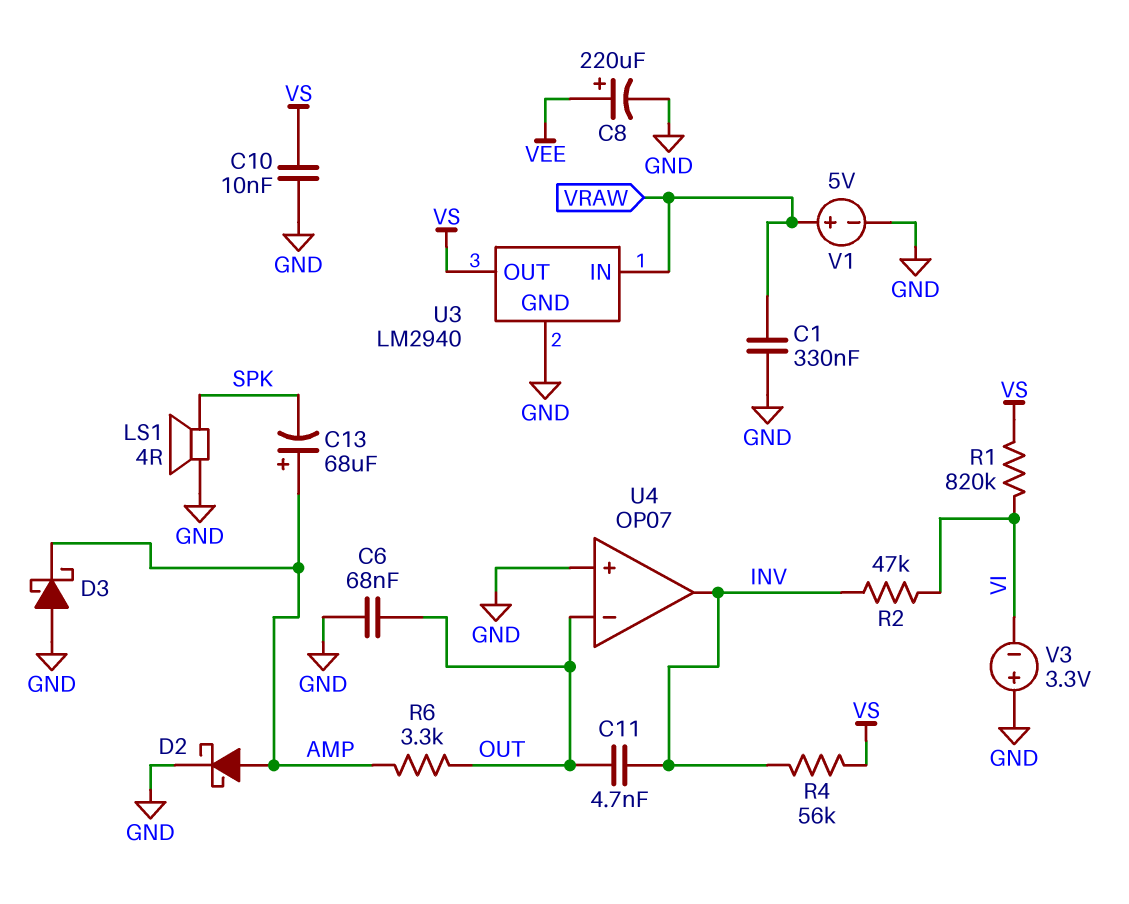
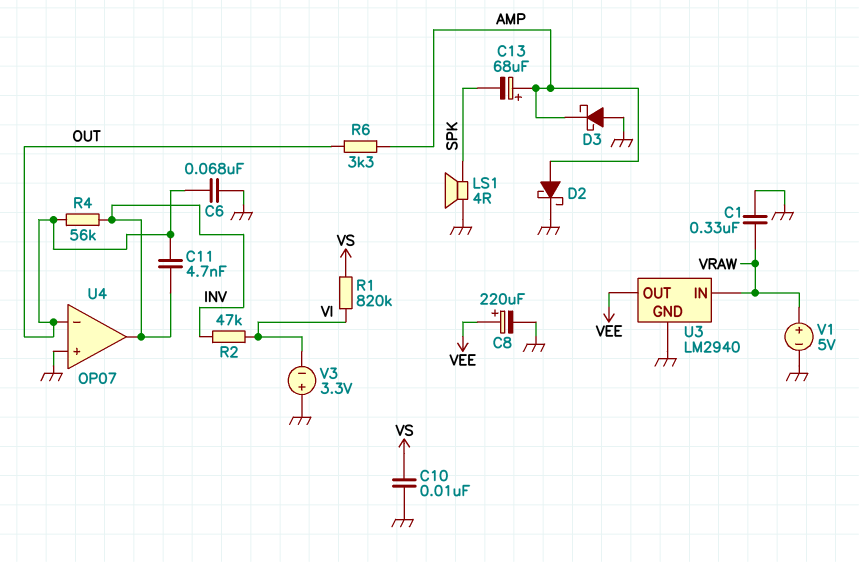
R4: 56k (INV, VS) -> 56k (INV, OUT)
U3 pin OUT: VS -> VEE

